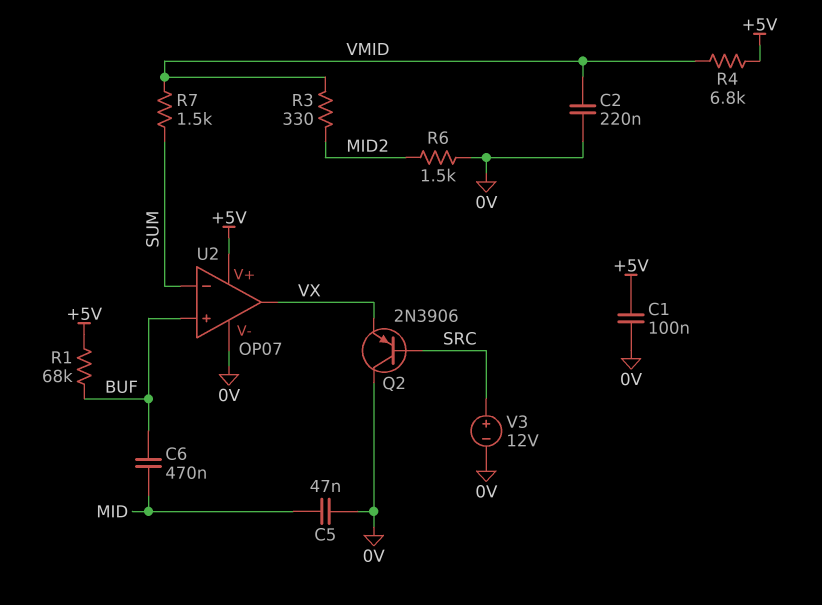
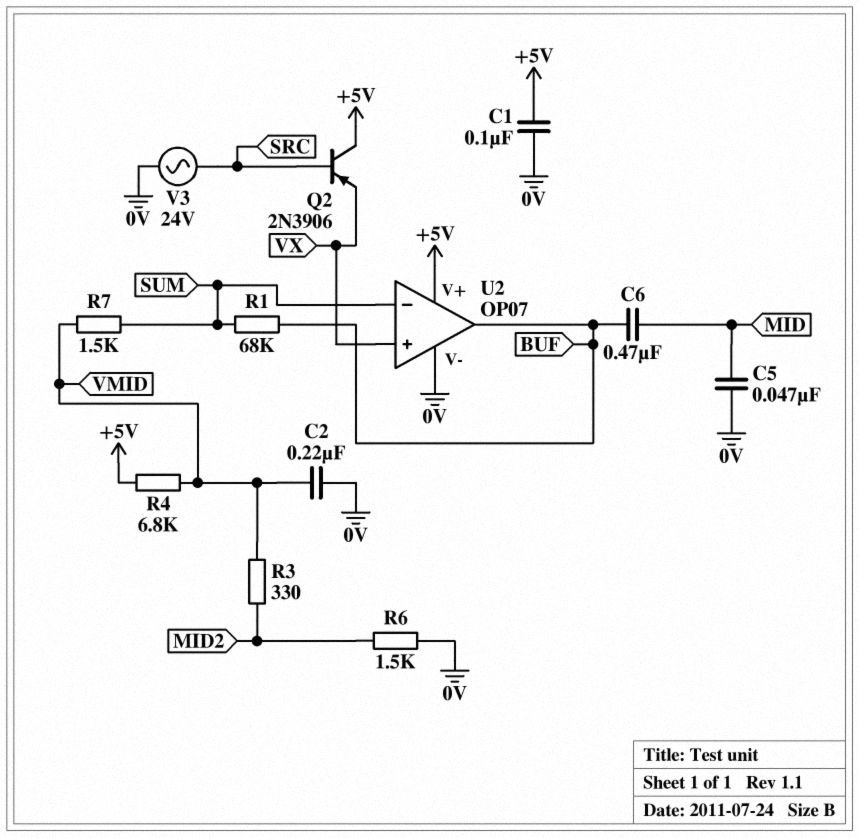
Q2: PNP 2N3906 (B SRC, C 0V, E VX) -> PNP 2N3906 (B SRC, C +5V, E VX)
R1: 68k (+5V, BUF) -> 68k (BUF, SUM)
U2 pin in+: BUF -> VX
U2 pin out: VX -> BUF
V3: 12V (plus SRC, minus 0V) -> AC 24V (0V, SRC)

